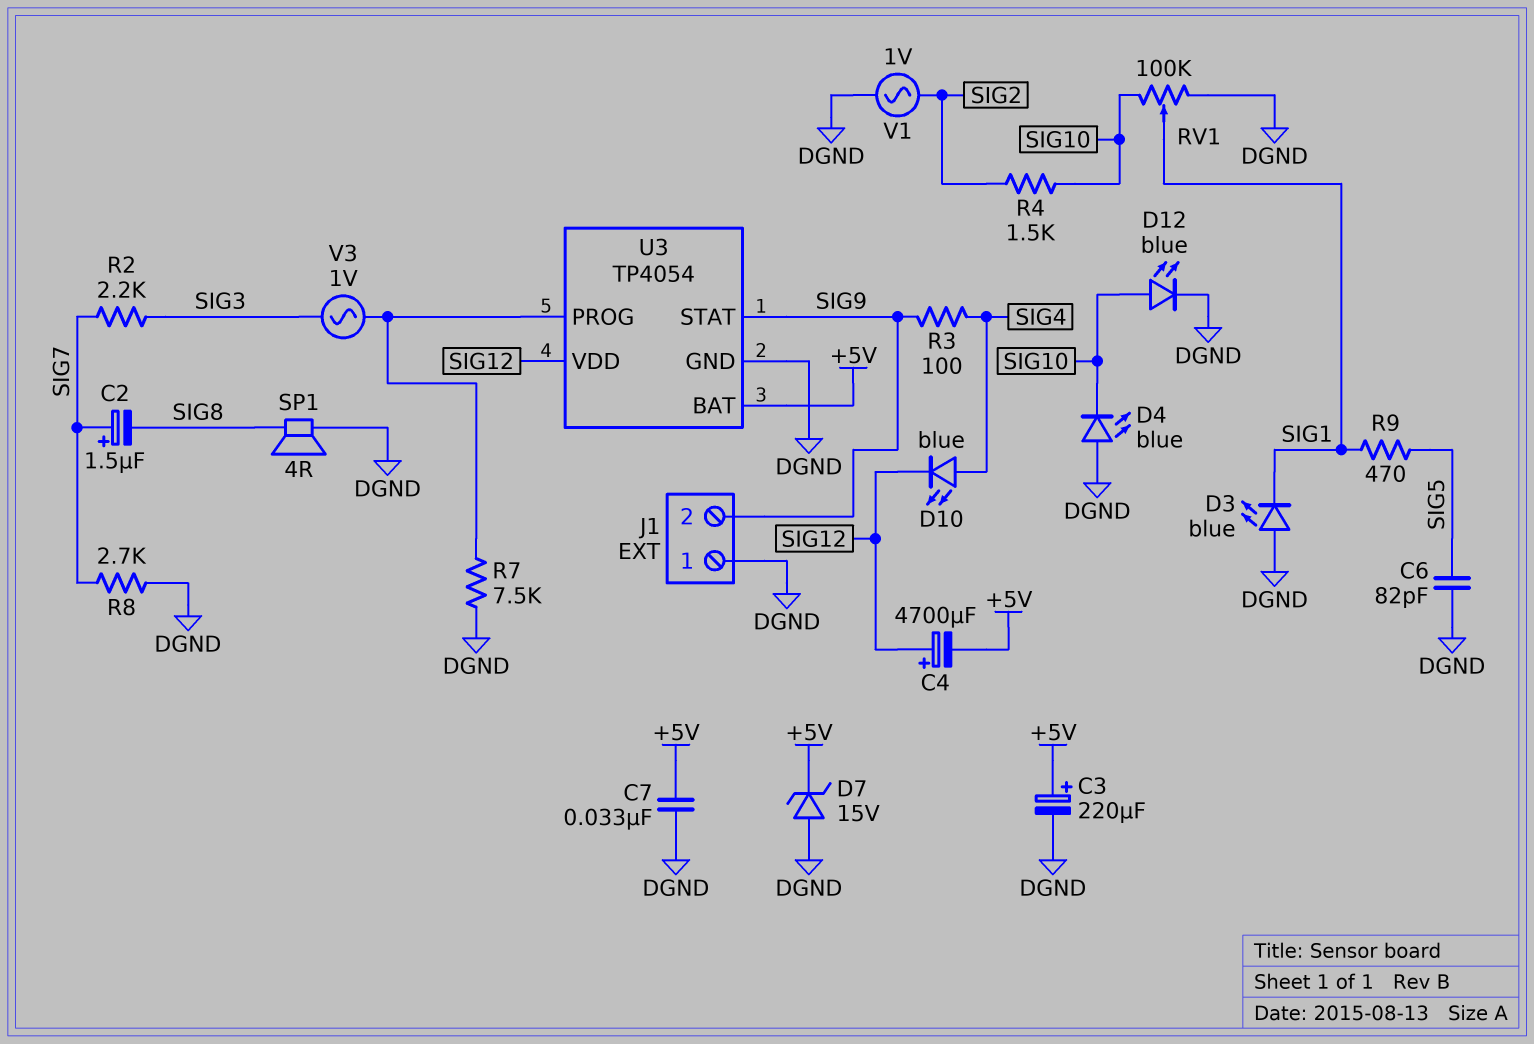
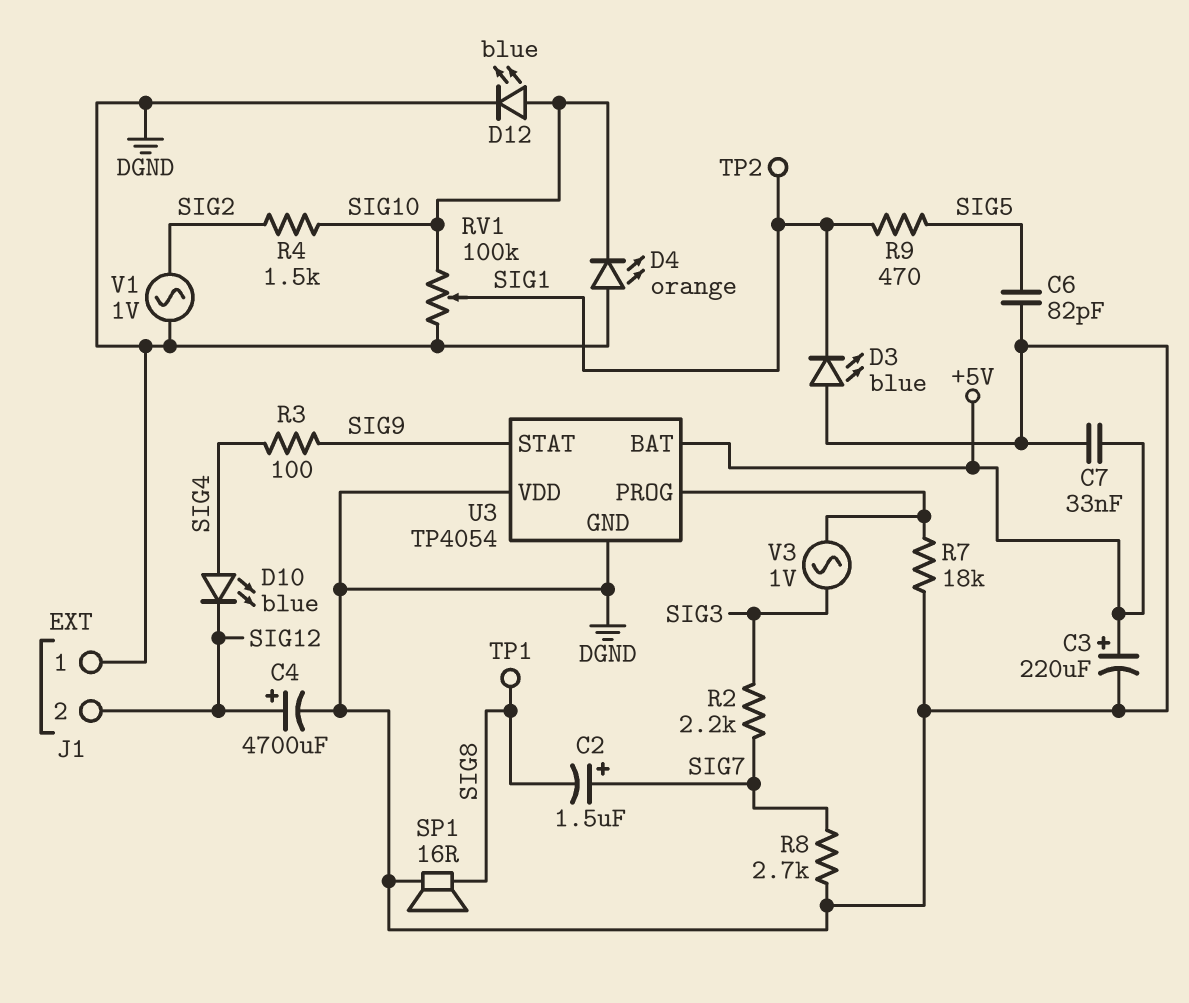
C4: 4700uF (plus SIG12, minus +5V) -> 4700uF (plus SIG12, minus DGND)
D4: LED blue (A DGND, K SIG10) -> LED orange (A DGND, K SIG10)
D7: zener 15V (A DGND, K +5V) -> none
J1 pin 2: SIG9 -> SIG12
R7: 7.5k (DGND, U3/PROG) -> 18k (DGND, U3/PROG)
SP1: speaker 4R (DGND, SIG8) -> speaker 16R (DGND, SIG8)
TP1: none -> test point (SIG8)
TP2: none -> test point (SIG1)
U3 pin VDD: SIG12 -> DGND

